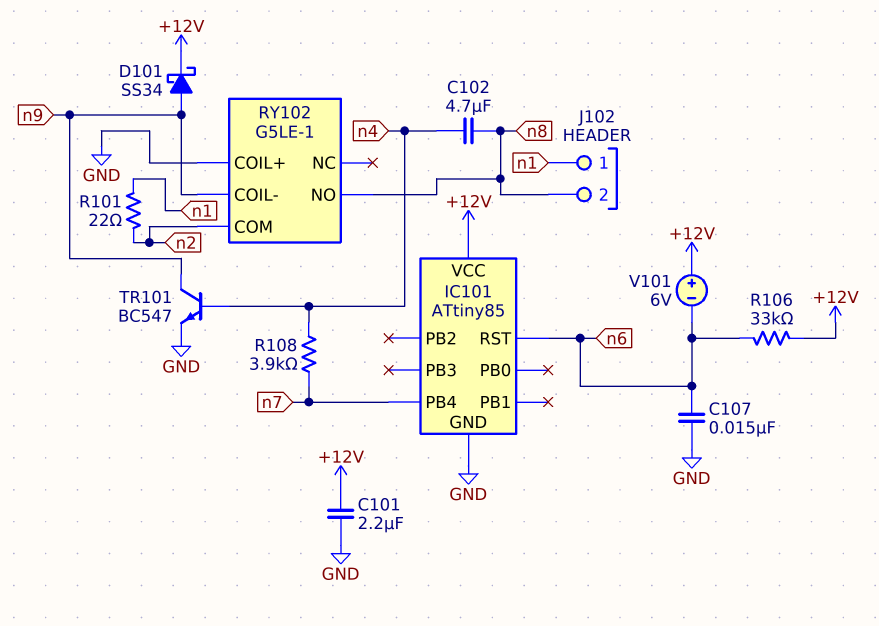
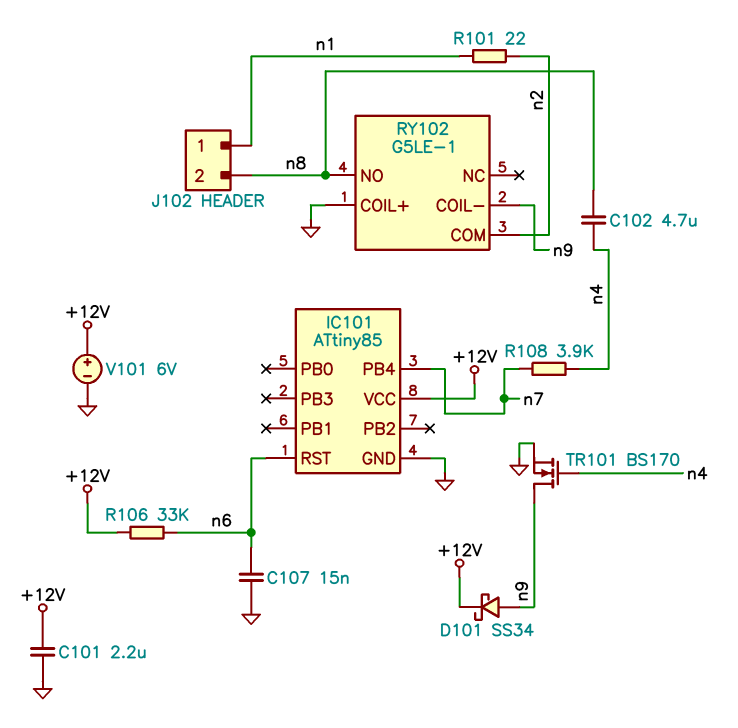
TR101: NPN BC547 (B n4, C n9, E GND) -> NMOS BS170 (G n4, D n9, S GND)
V101: 6V (plus +12V, minus n6) -> 6V (plus +12V, minus GND)

